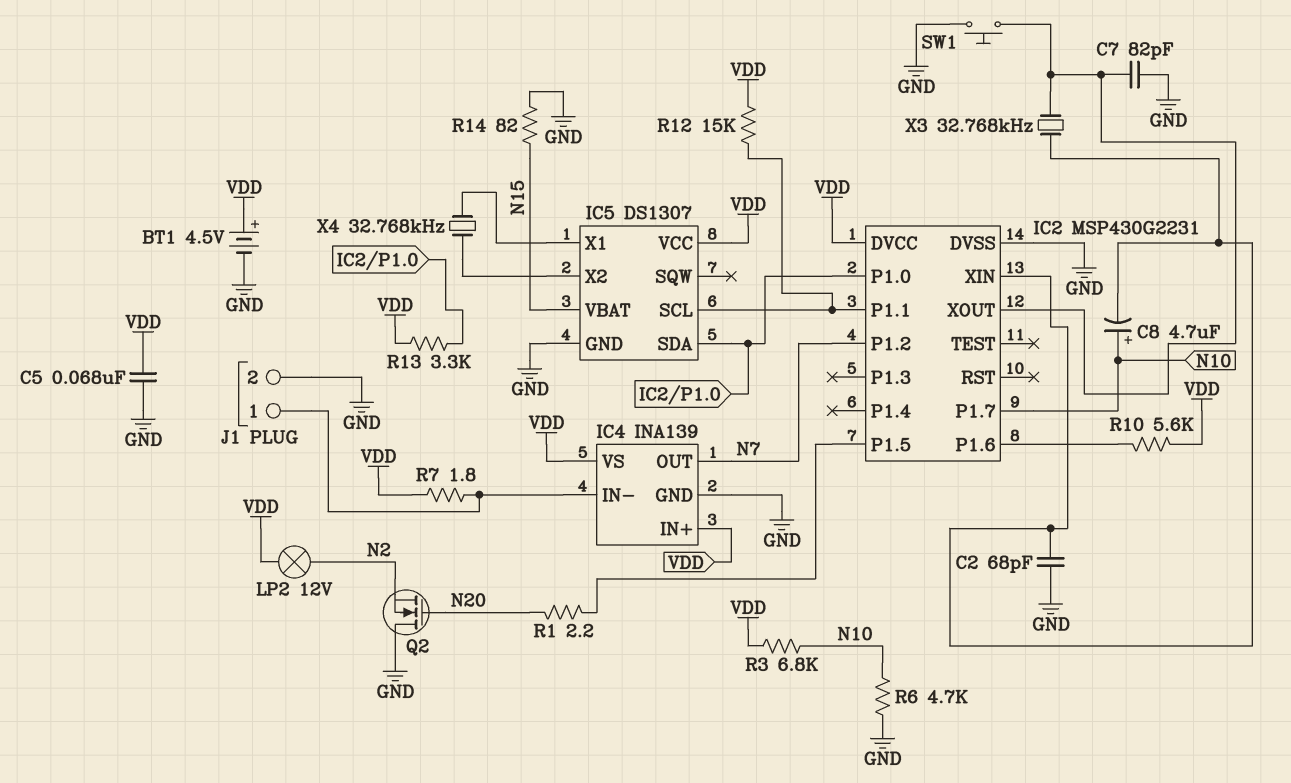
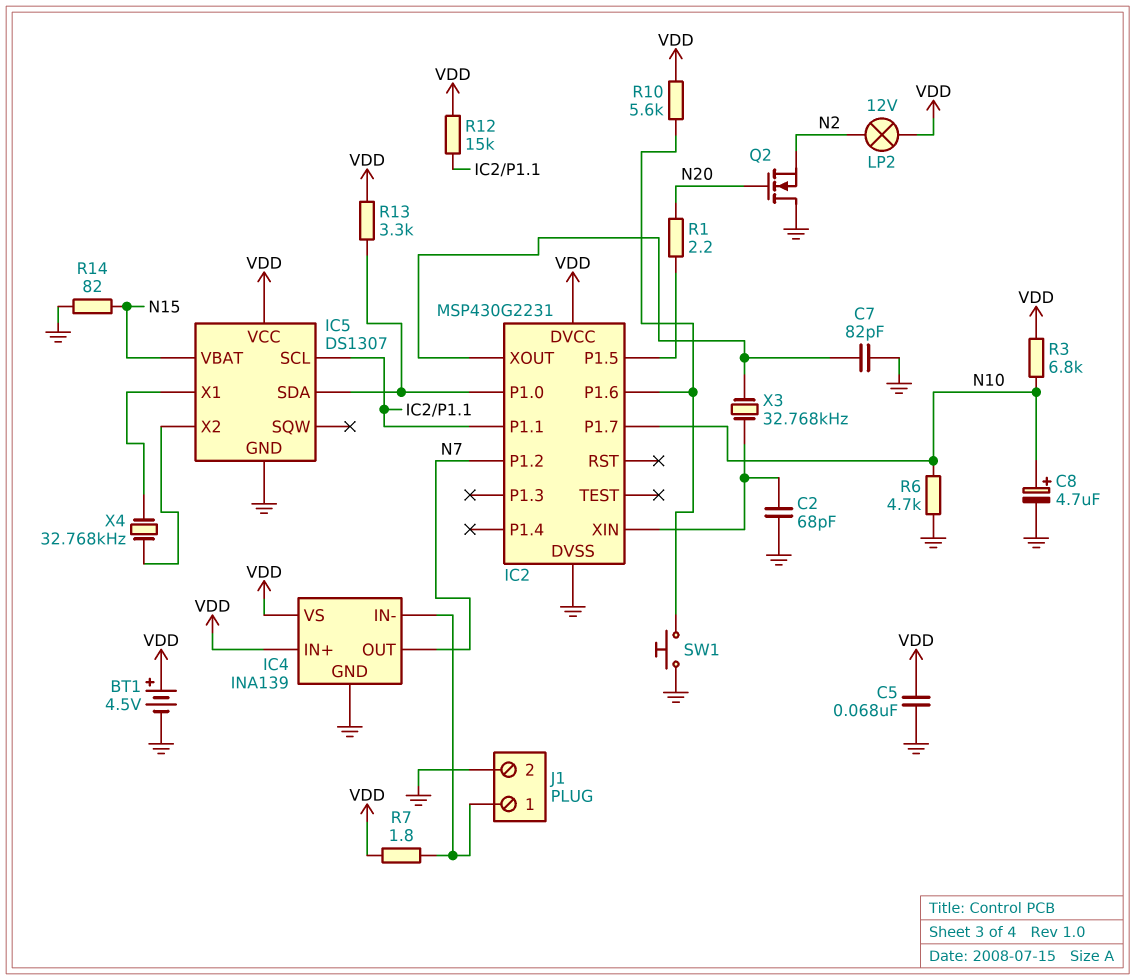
C8: 4.7uF (plus N10, minus IC2/XIN) -> 4.7uF (plus N10, minus GND)
SW1: button (GND, IC2/XOUT) -> button (GND, IC2/P1.6)

